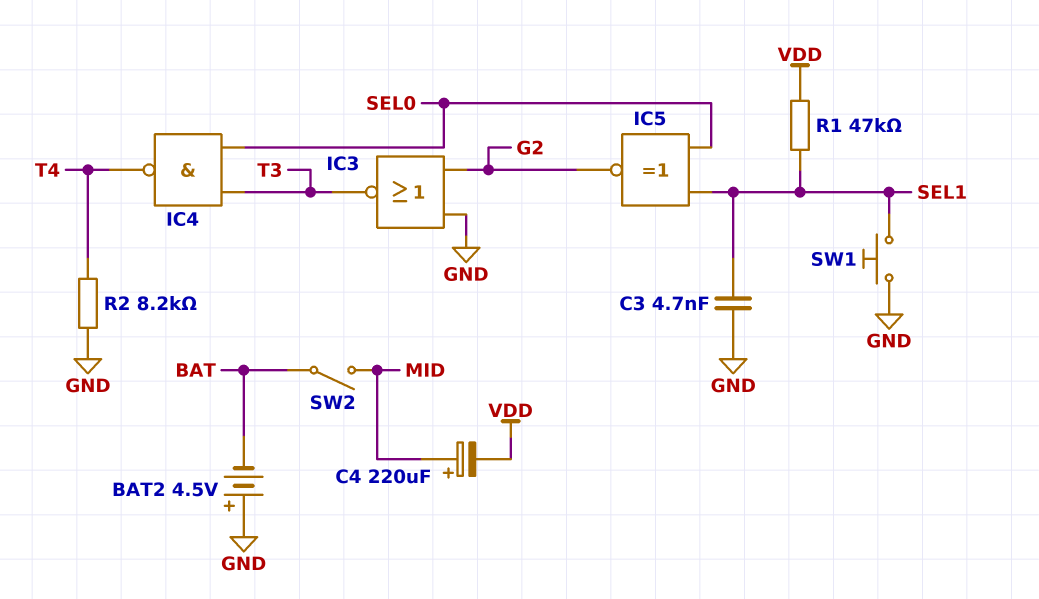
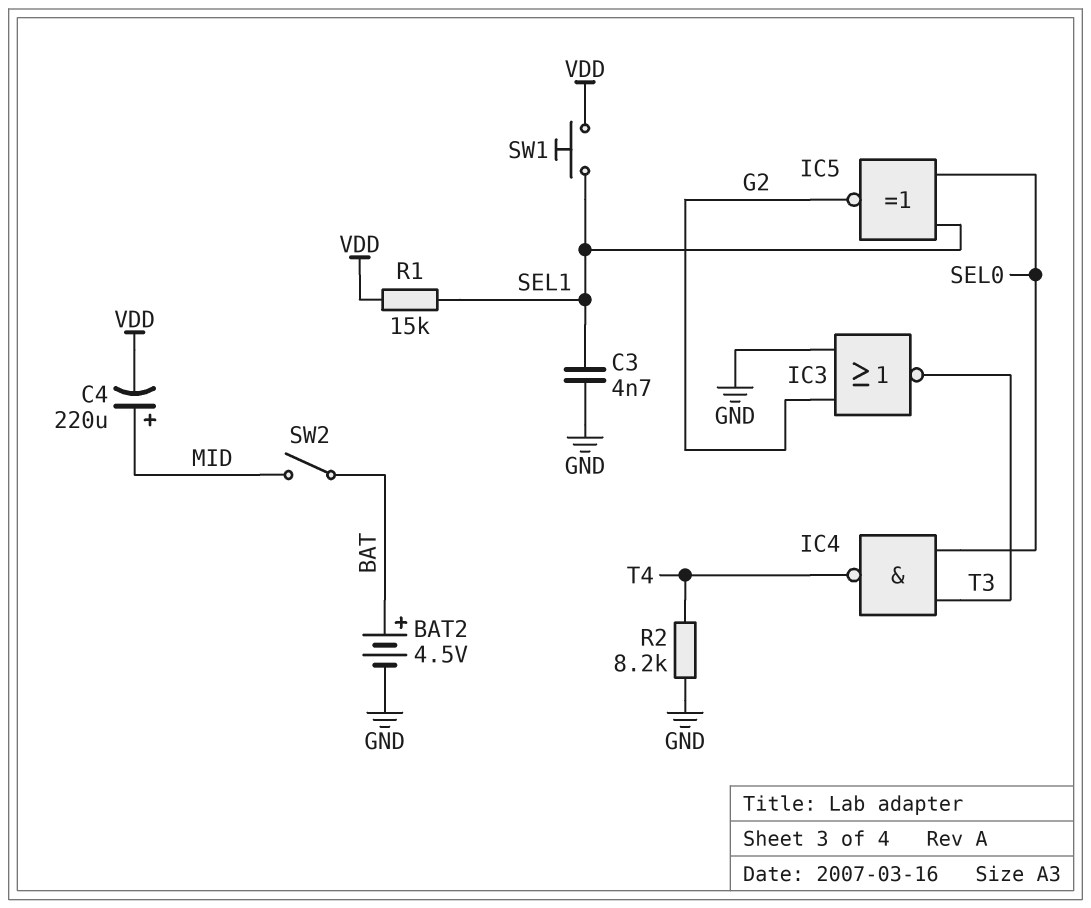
BAT2: 4.5V (plus GND, minus BAT) -> 4.5V (plus BAT, minus GND)
R1: 47k (SEL1, VDD) -> 15k (SEL1, VDD)
SW1: button (GND, SEL1) -> button (SEL1, VDD)

